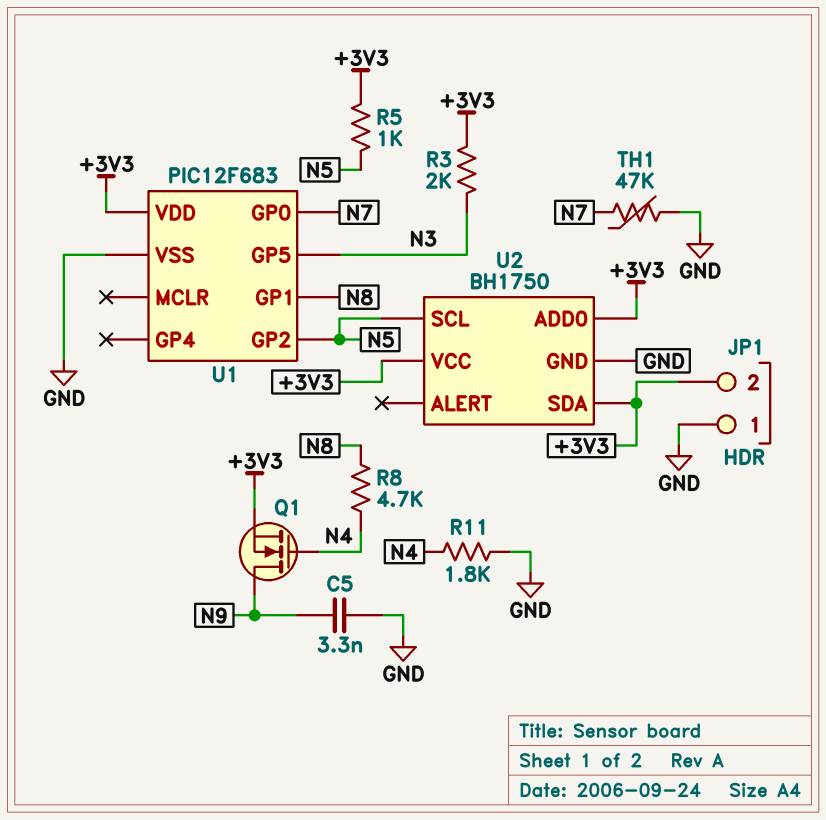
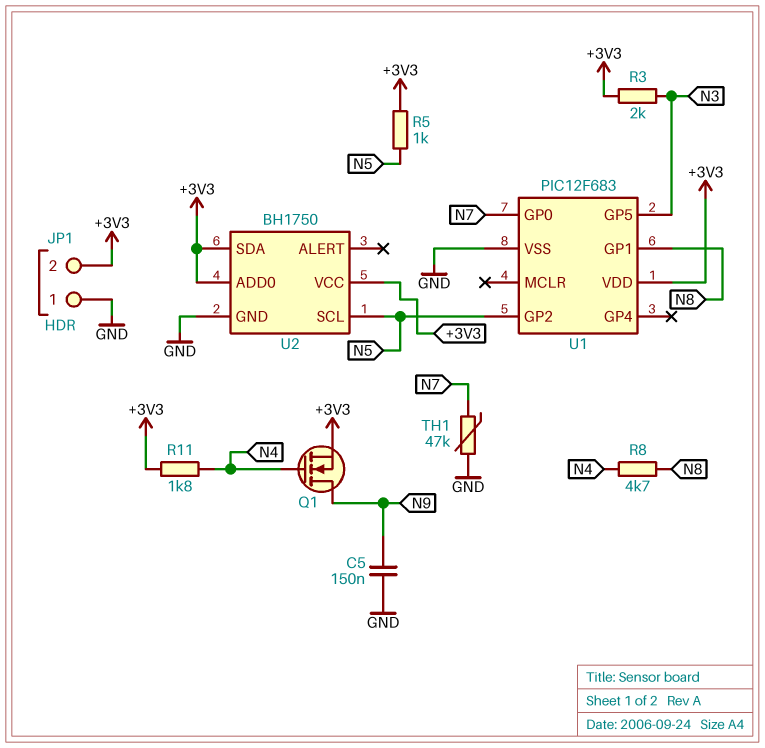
C5: 3.3nF (GND, N9) -> 150nF (GND, N9)
R11: 1.8k (GND, N4) -> 1.8k (+3V3, N4)

